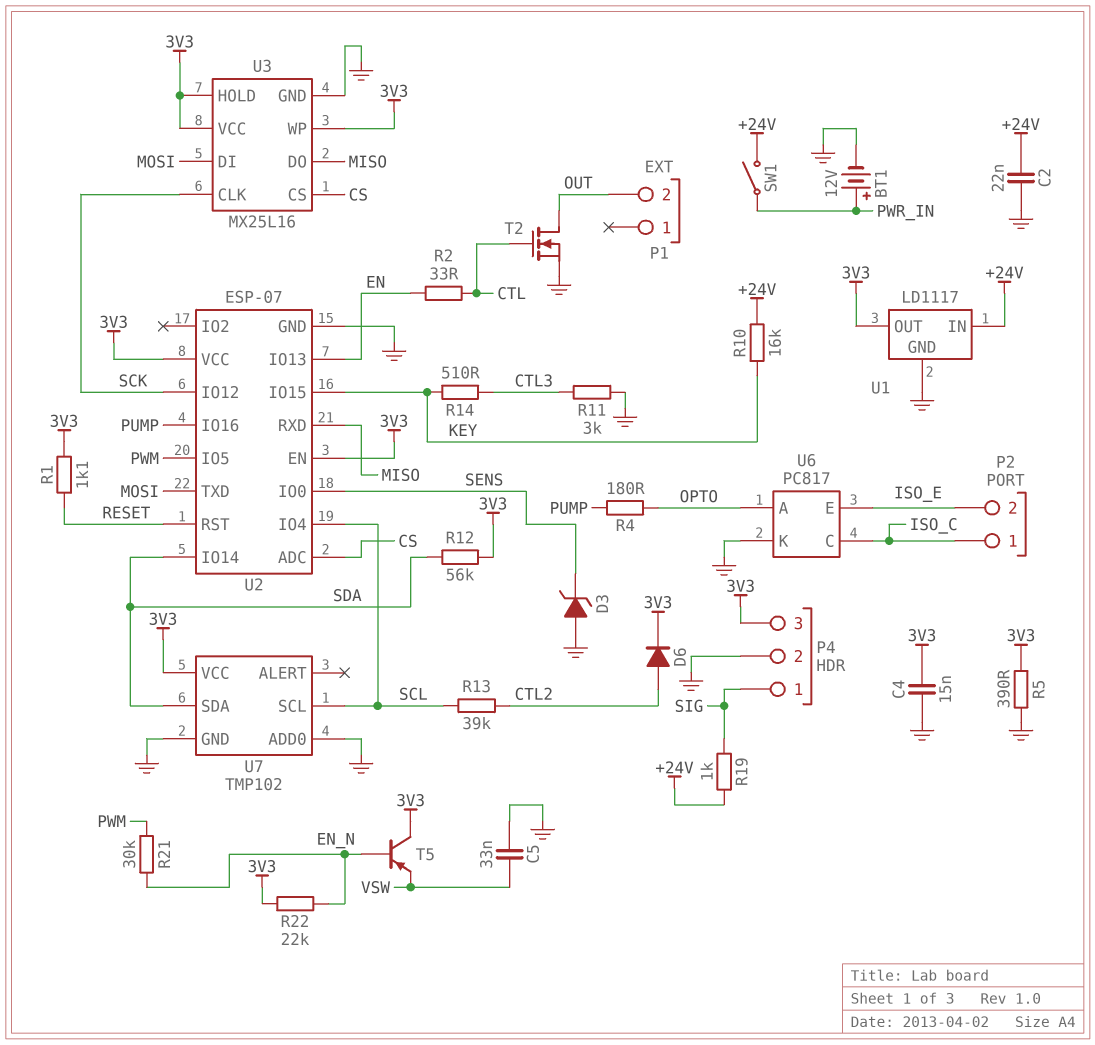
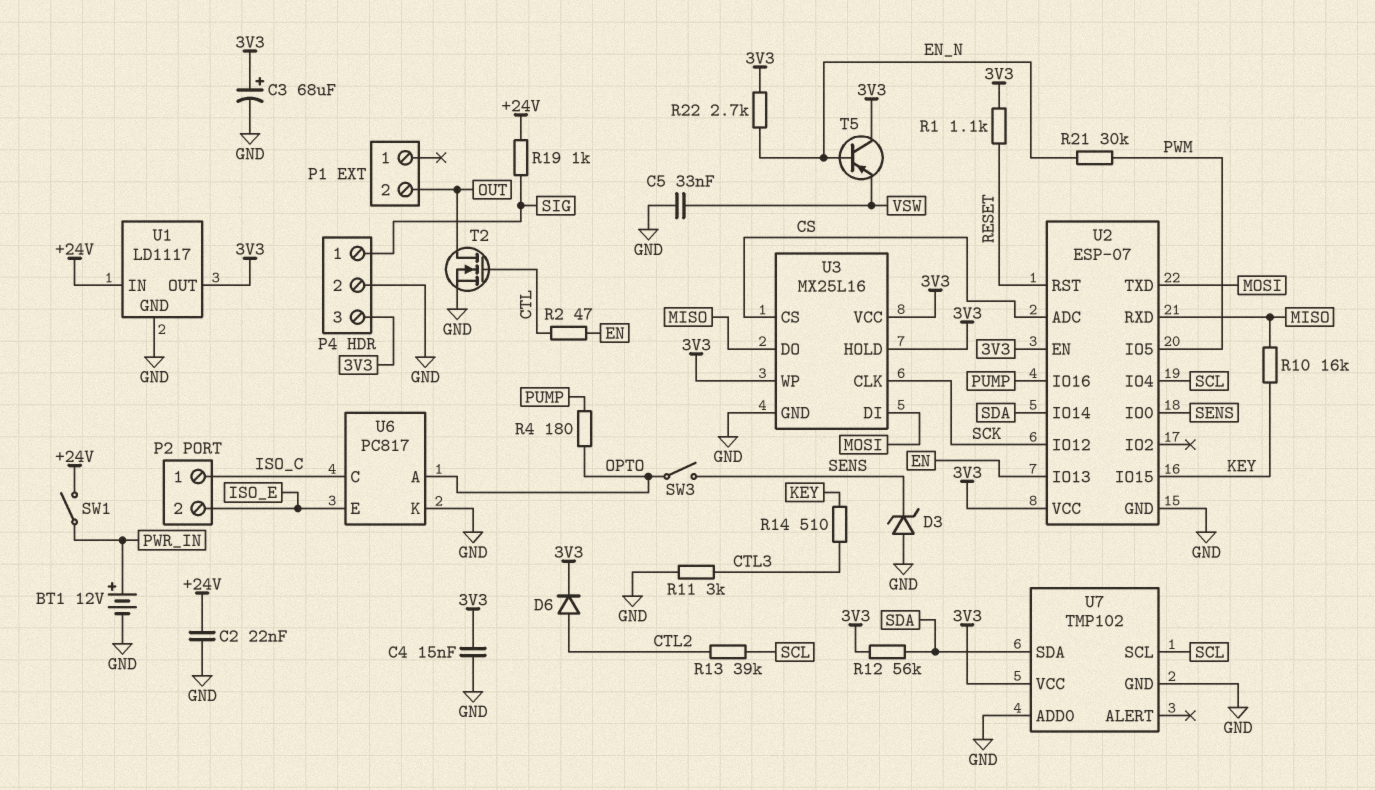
C3: none -> 68uF (plus 3V3, minus GND)
R2: 33 (CTL, EN) -> 47 (CTL, EN)
R5: 390 (3V3, GND) -> none
R10: 16k (+24V, KEY) -> 16k (KEY, MISO)
R22: 22k (3V3, EN_N) -> 2.7k (3V3, EN_N)
SW3: none -> switch (OPTO, SENS)

